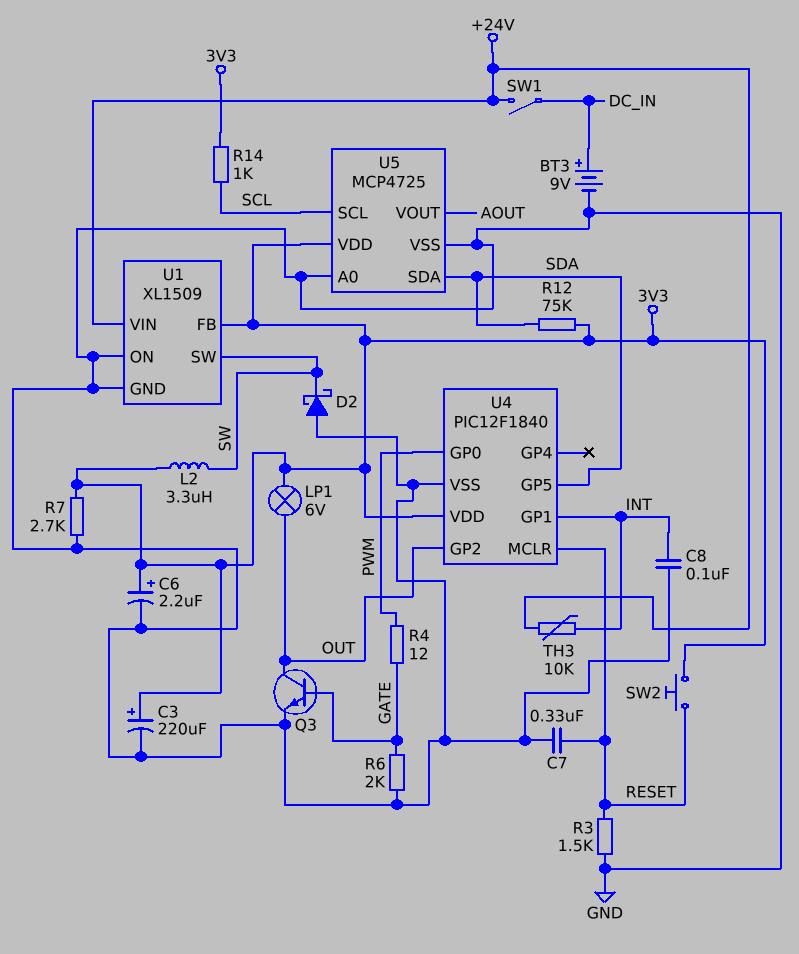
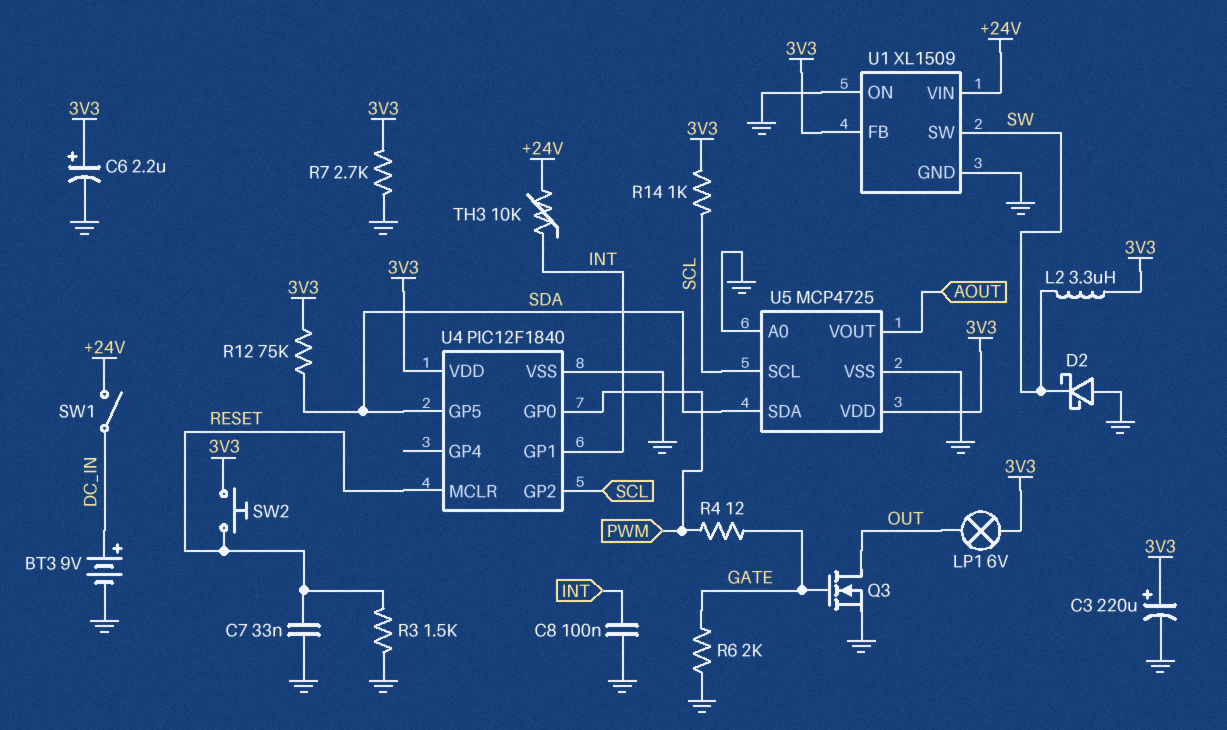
C7: 330nF (GND, RESET) -> 33nF (GND, RESET)
Q3: NPN (B GATE, C OUT, E GND) -> NMOS (G GATE, D OUT, S GND)
U4 pin GP2: OUT -> SCL

